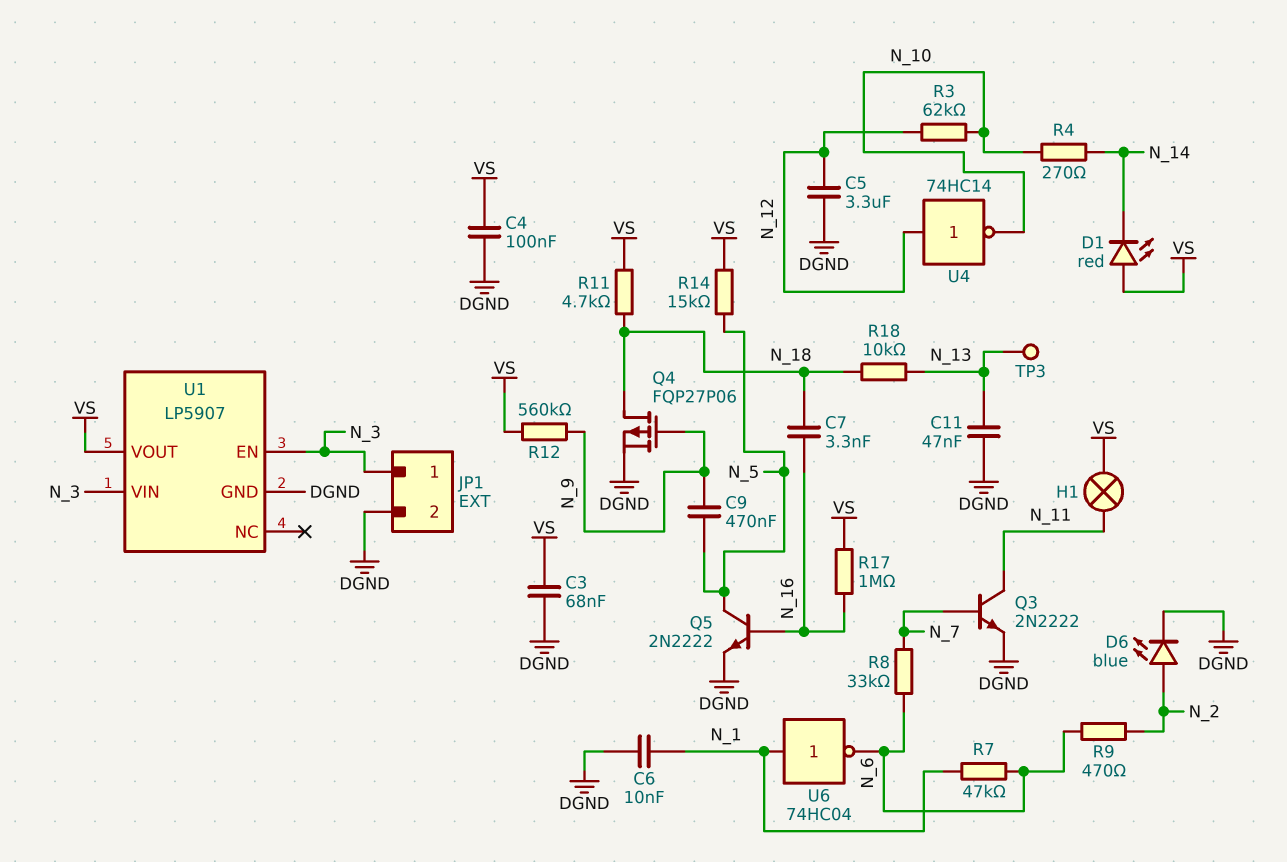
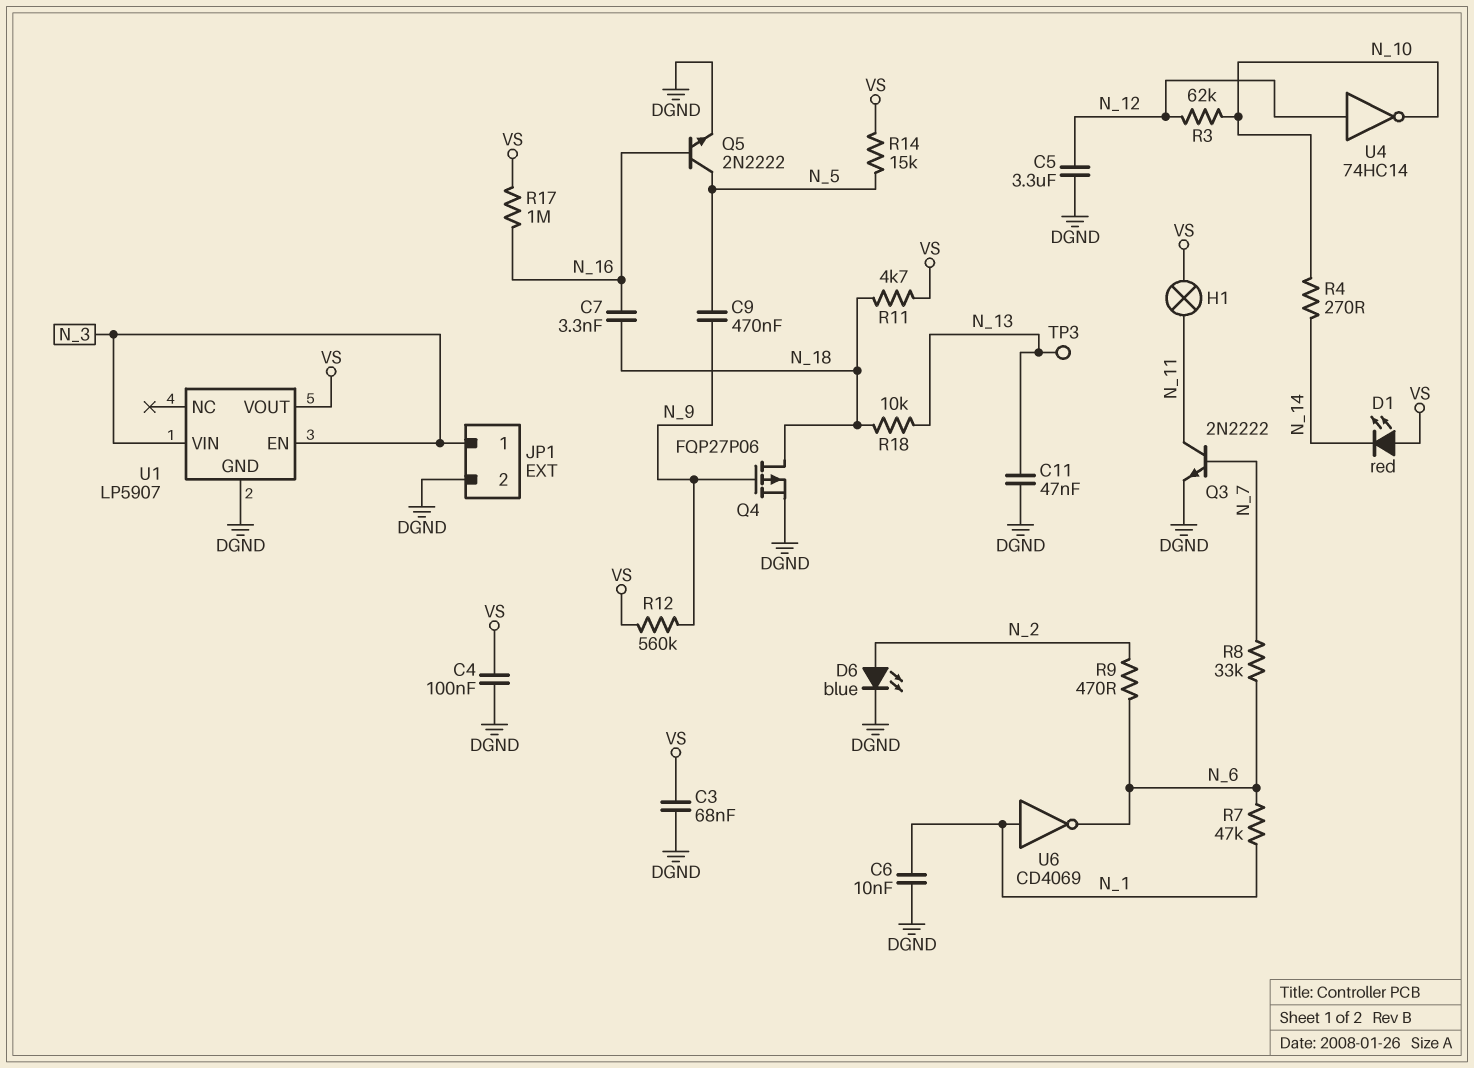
U6: NOT 74HC04 (in N_1, out N_6) -> NOT CD4069 (in N_1, out N_6)

